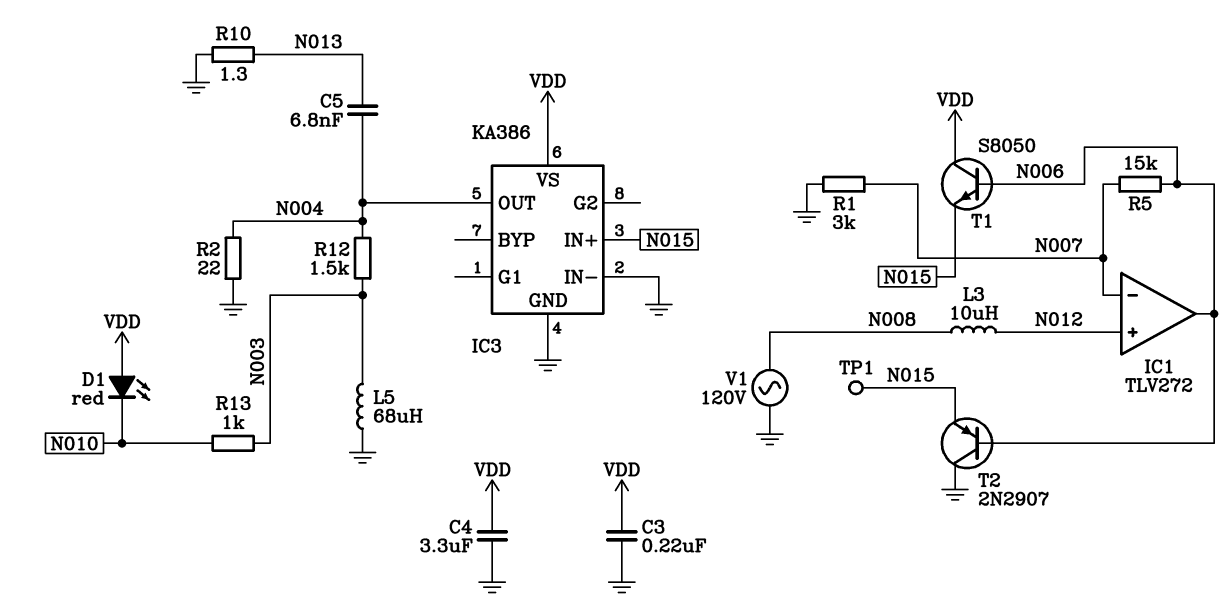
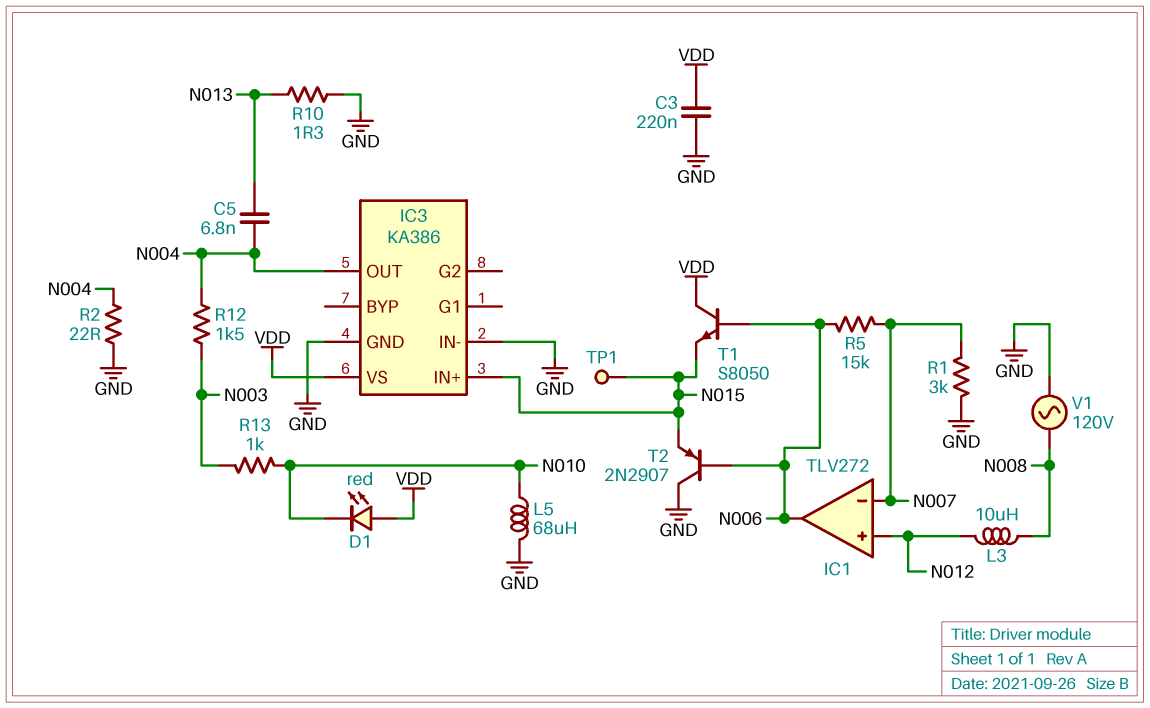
C4: 3.3uF (GND, VDD) -> none
L5: 68uH (GND, N003) -> 68uH (GND, N010)

